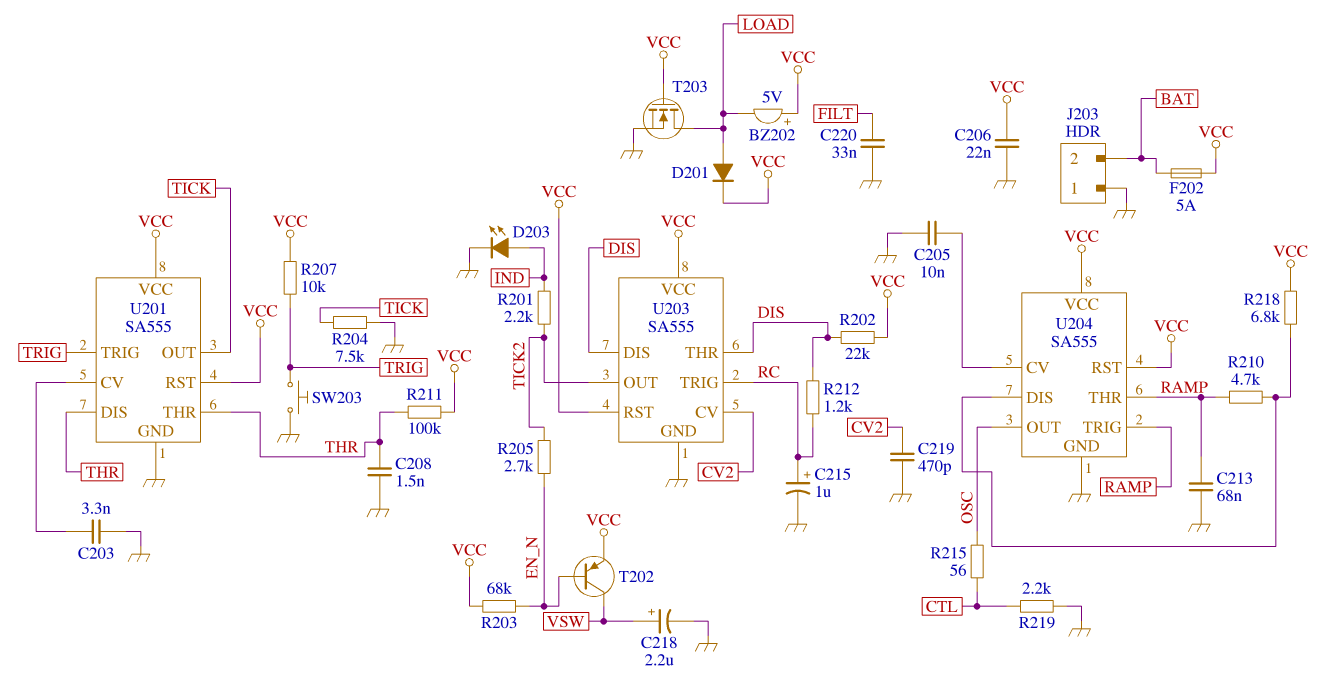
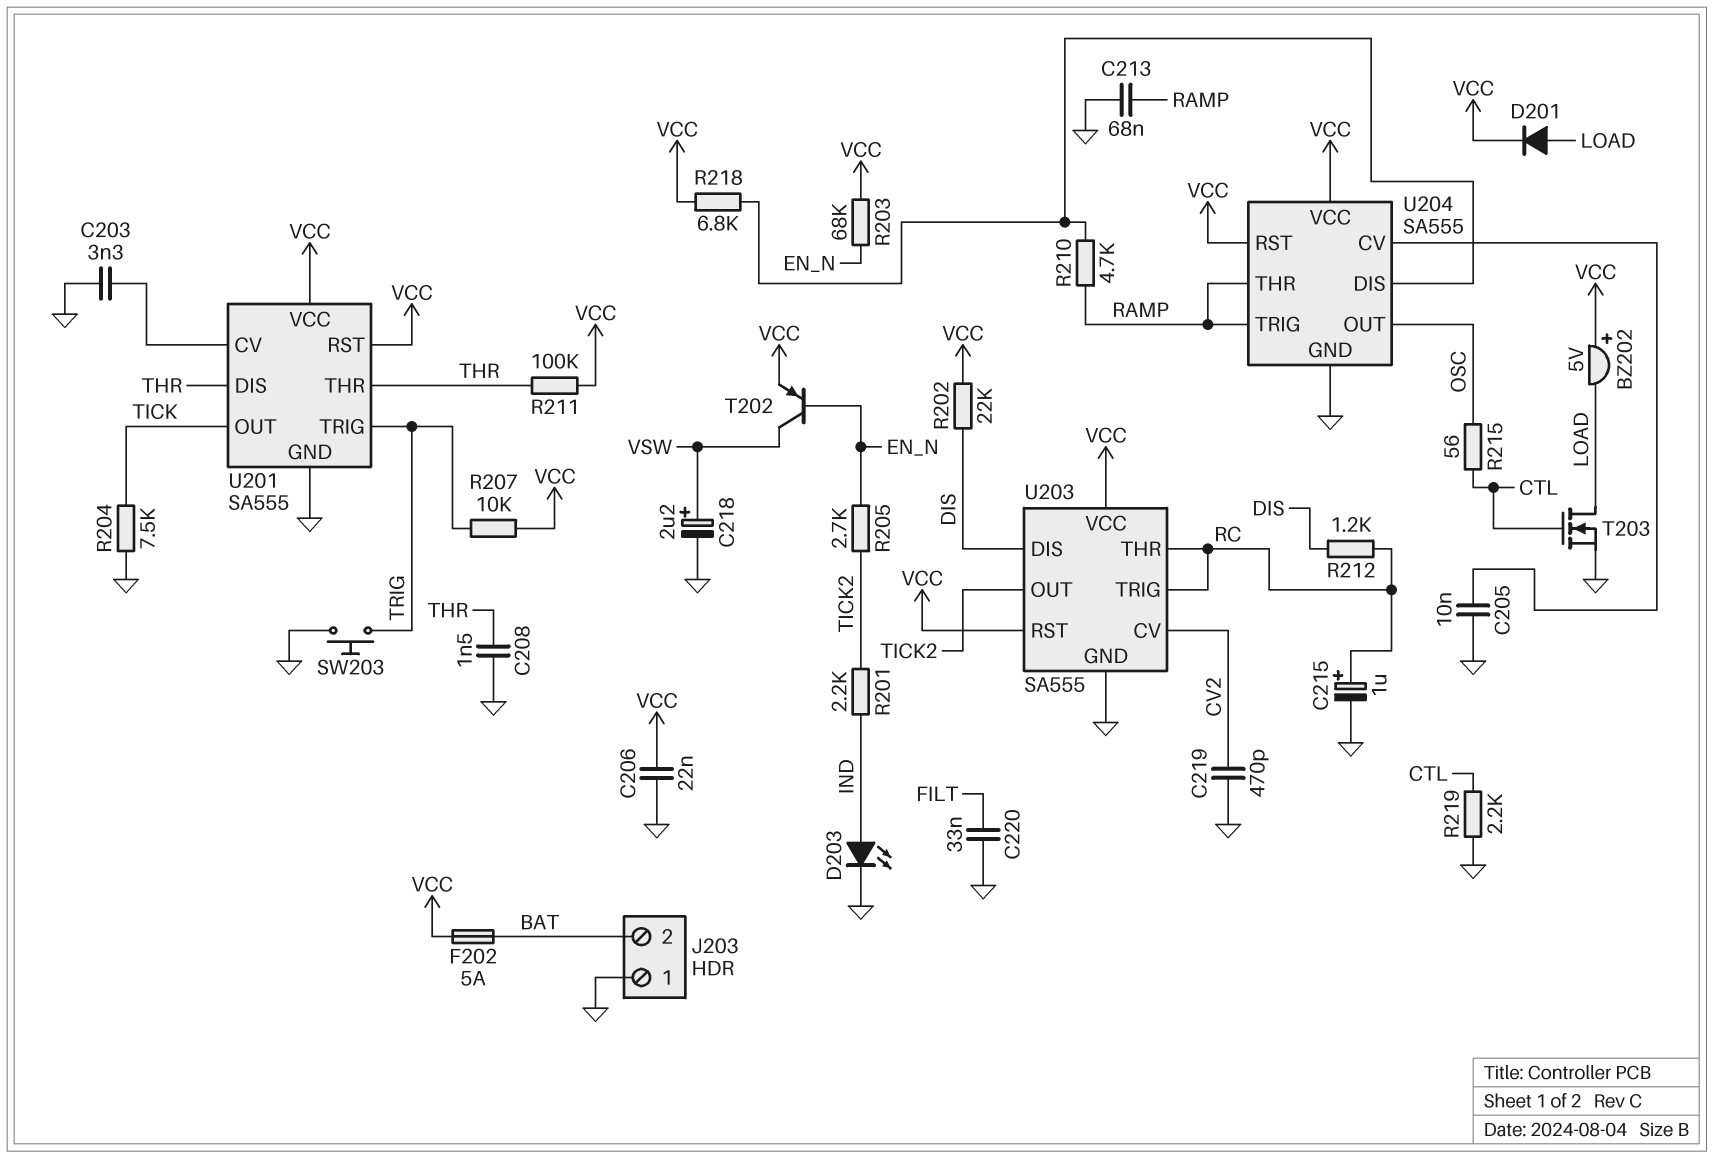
T203: NMOS (G VCC, D LOAD, S GND) -> NMOS (G CTL, D LOAD, S GND)
U203 pin THR: DIS -> RC

